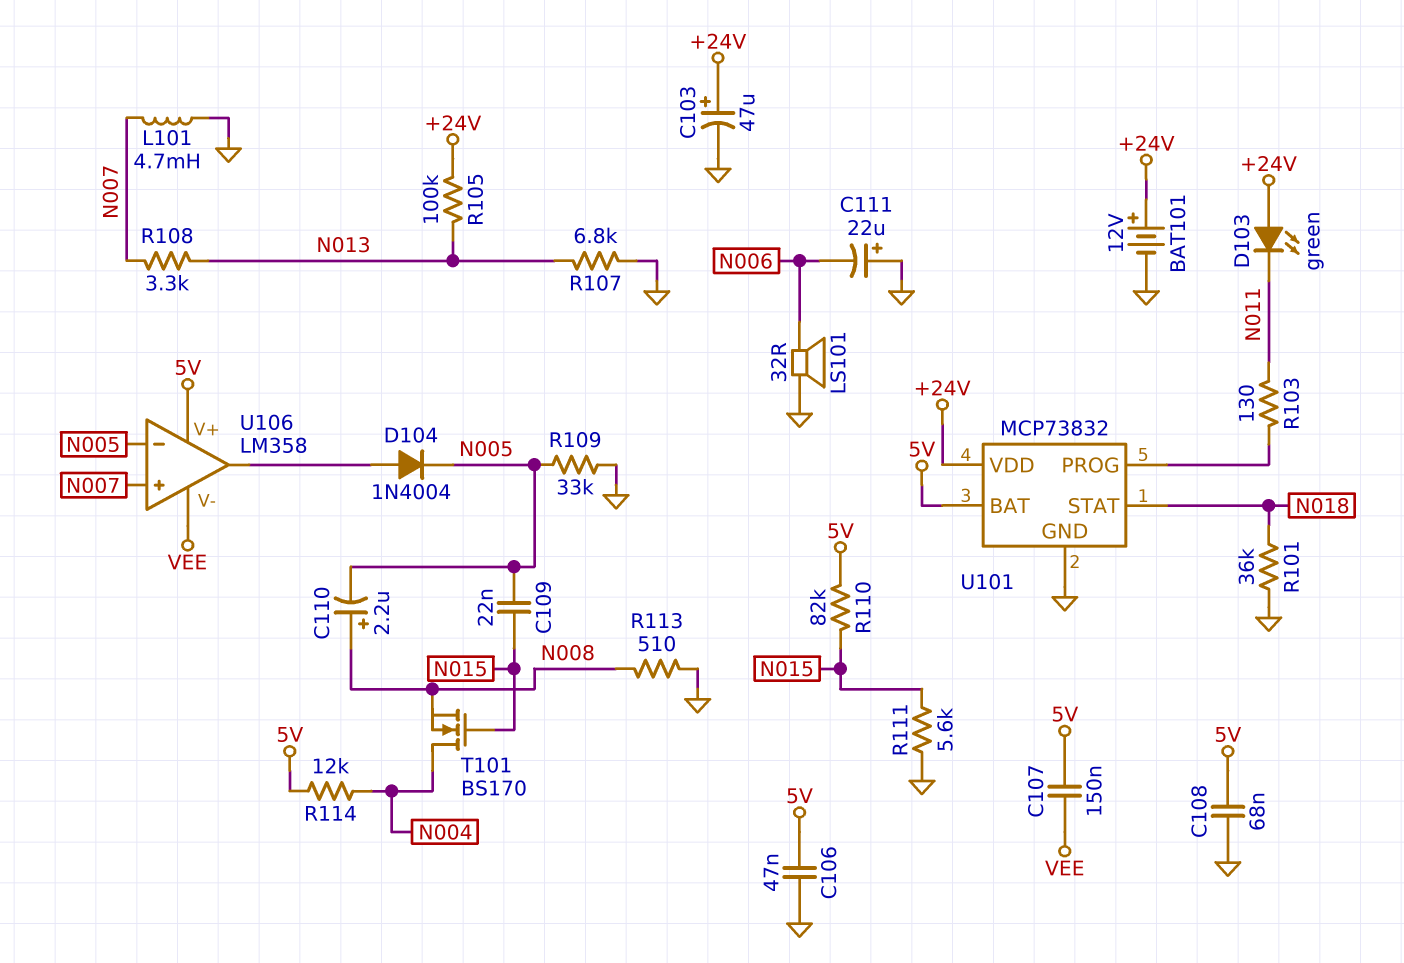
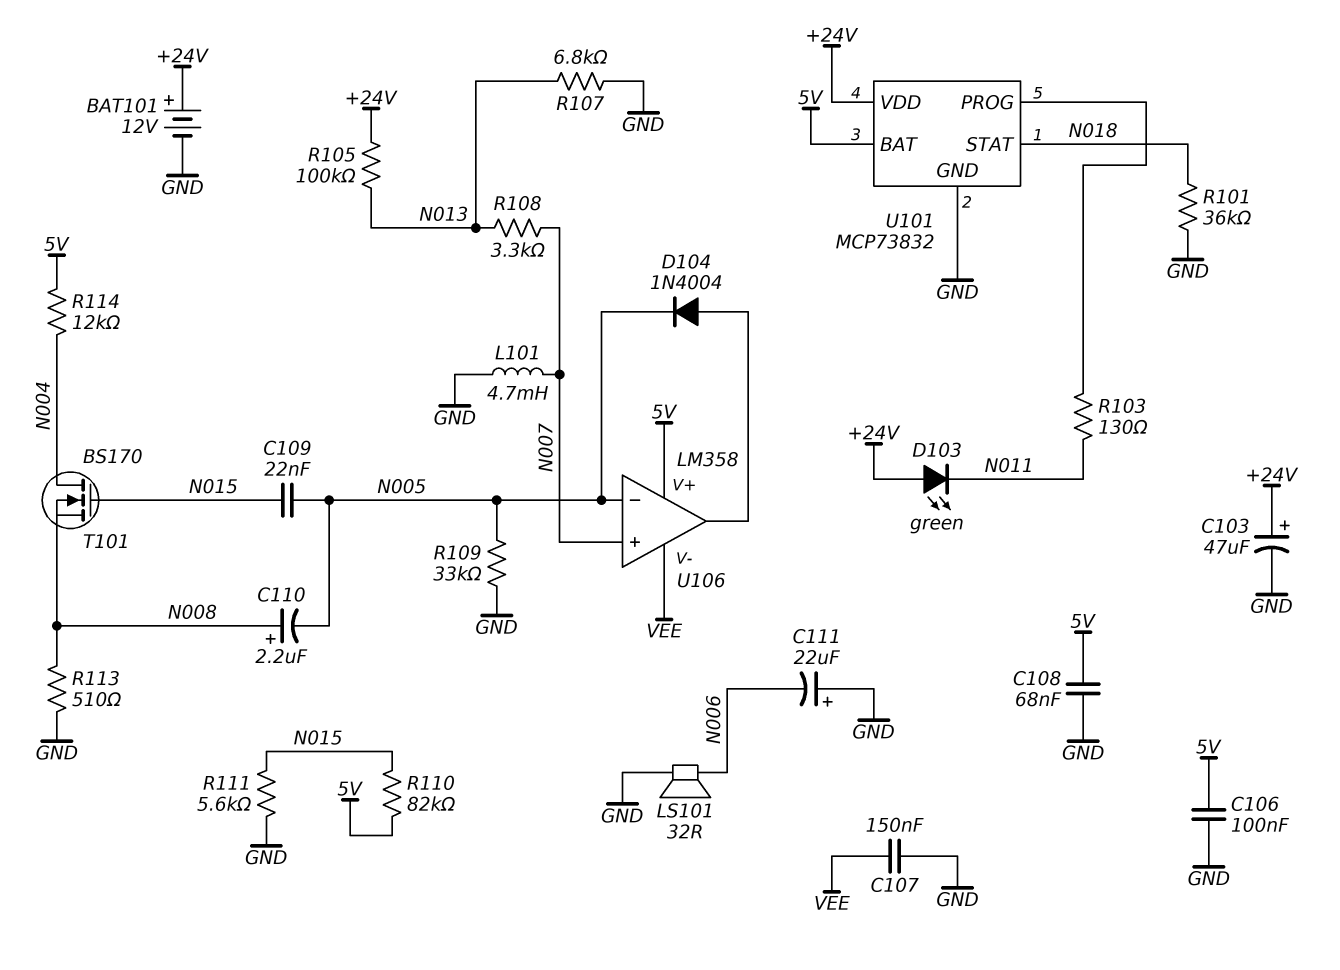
C106: 47nF (5V, GND) -> 100nF (5V, GND)
C107: 150nF (5V, VEE) -> 150nF (GND, VEE)

